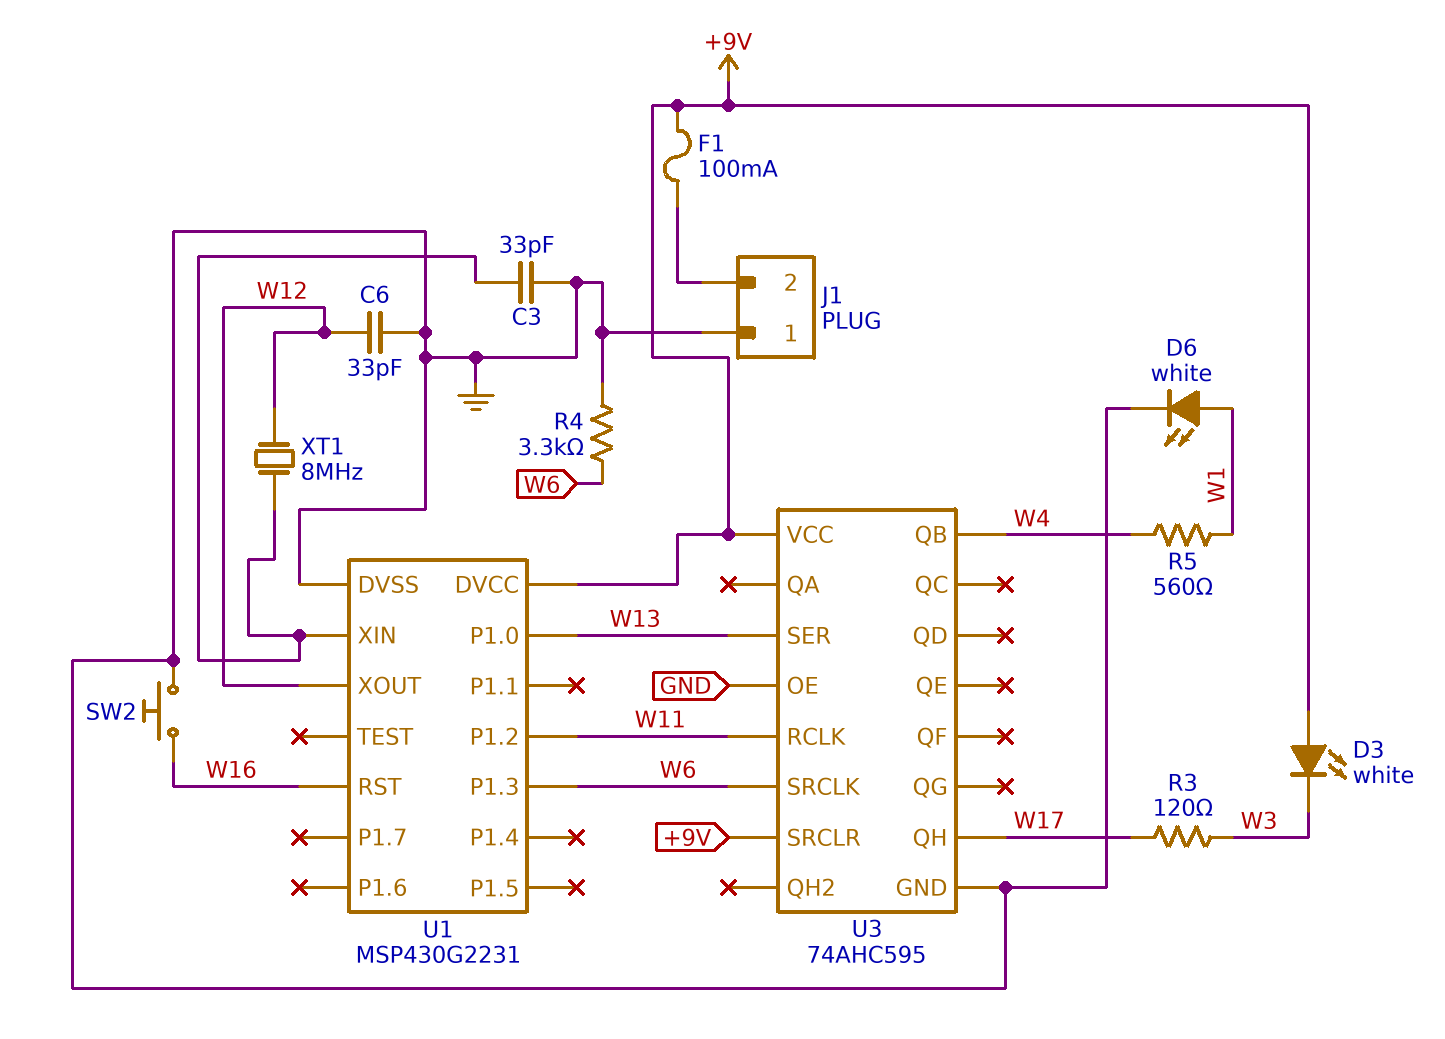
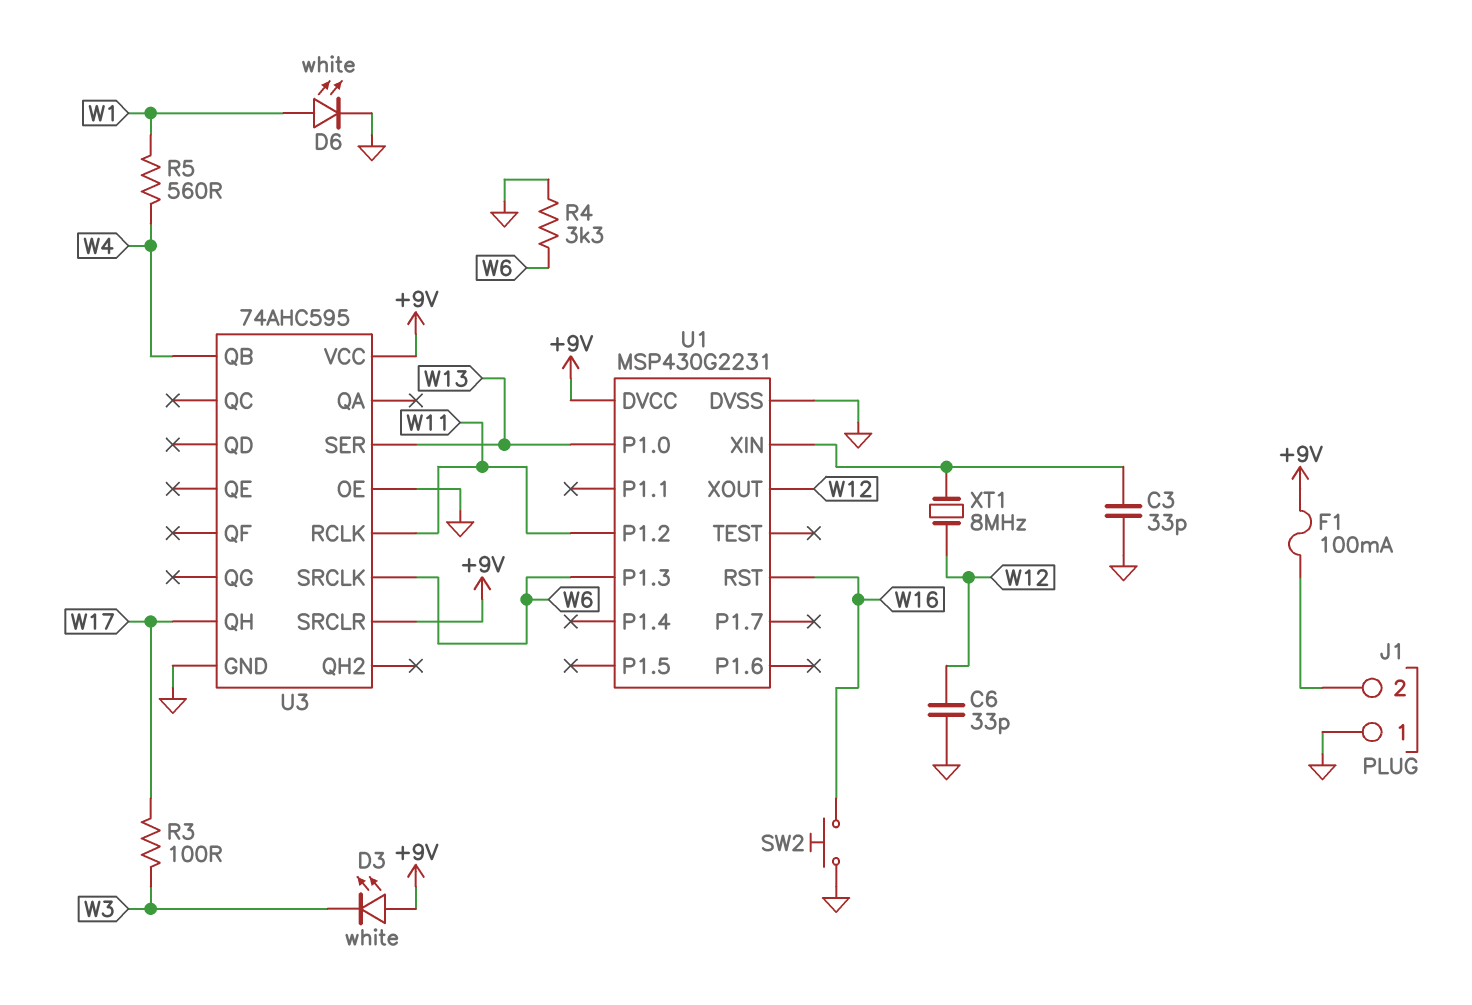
R3: 120 (W3, W17) -> 100 (W3, W17)

